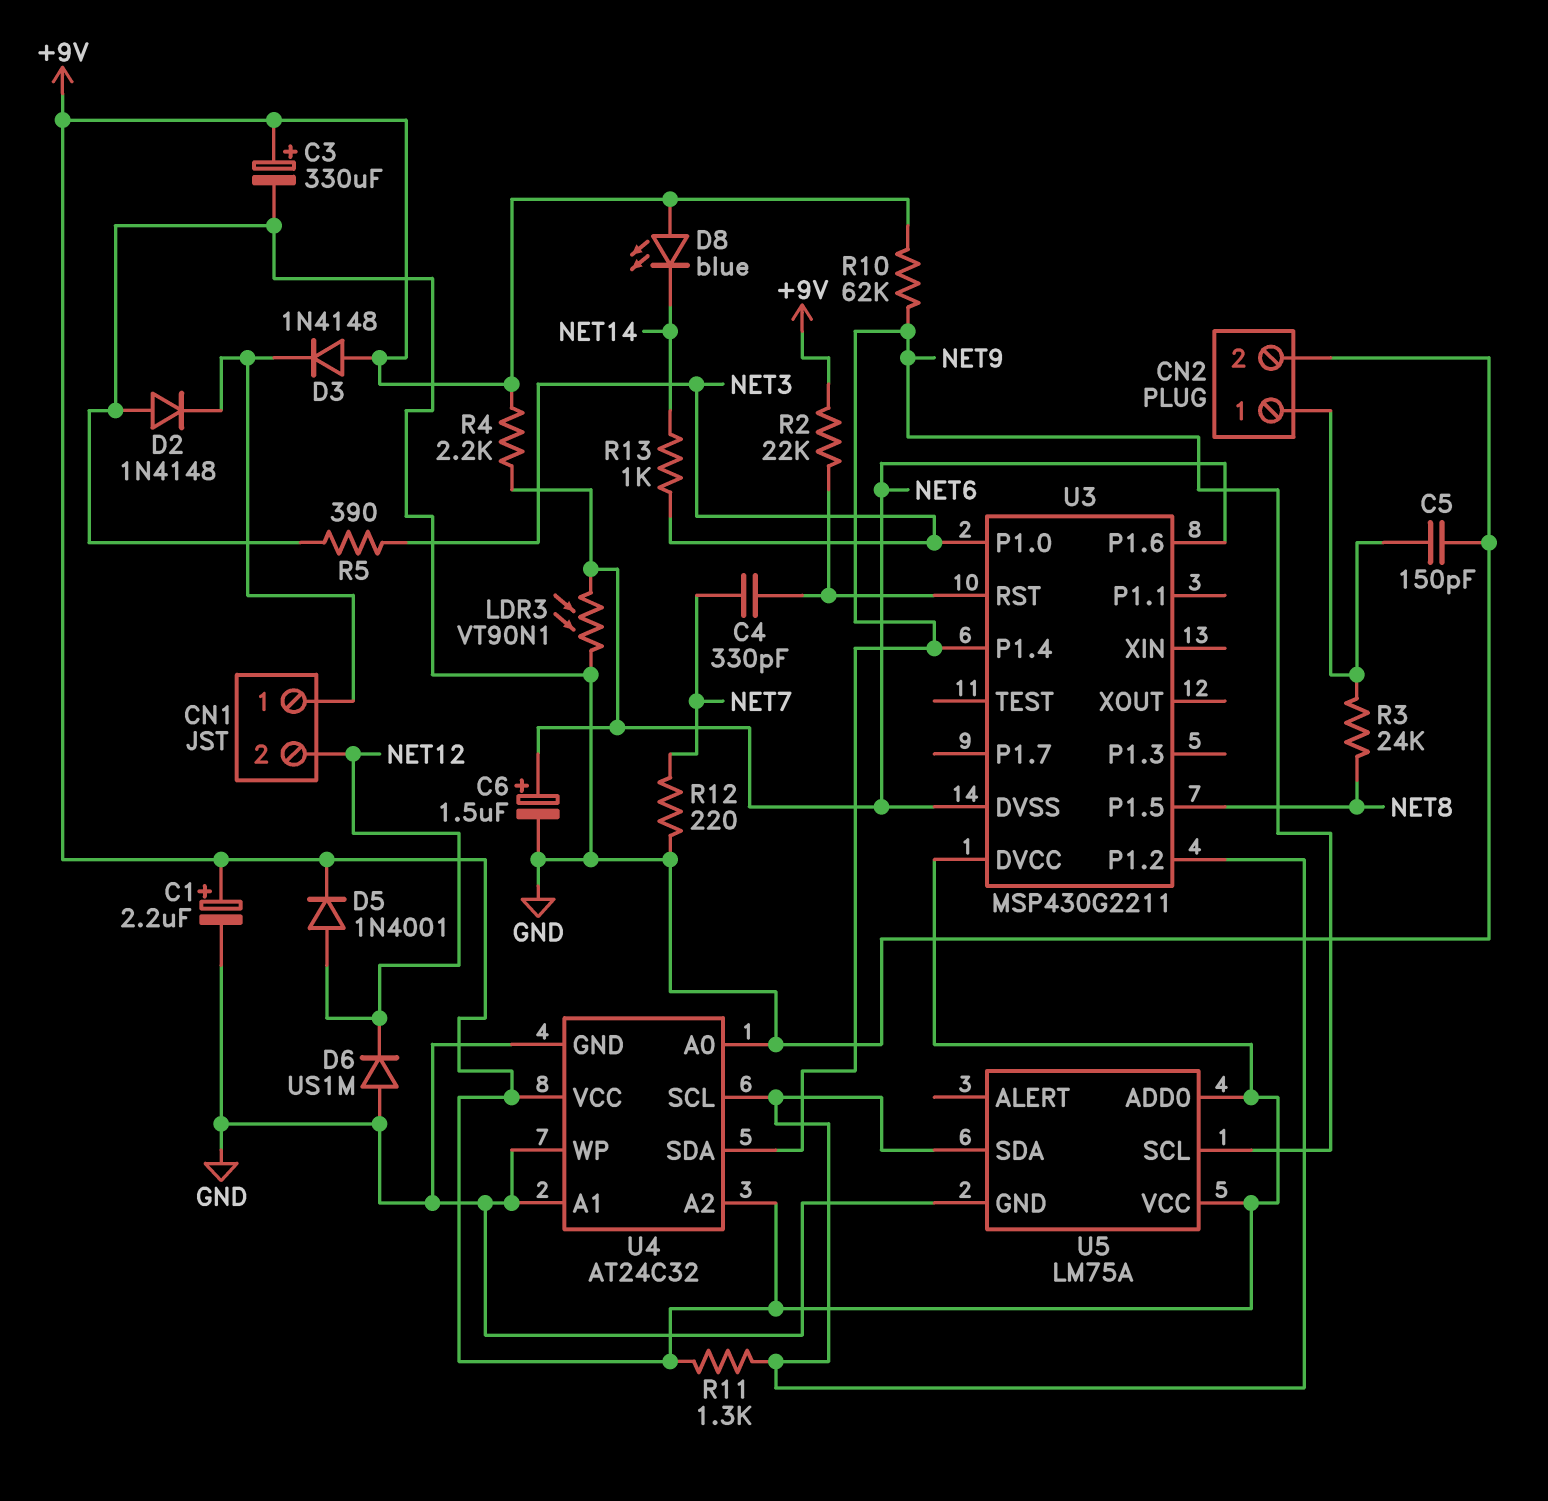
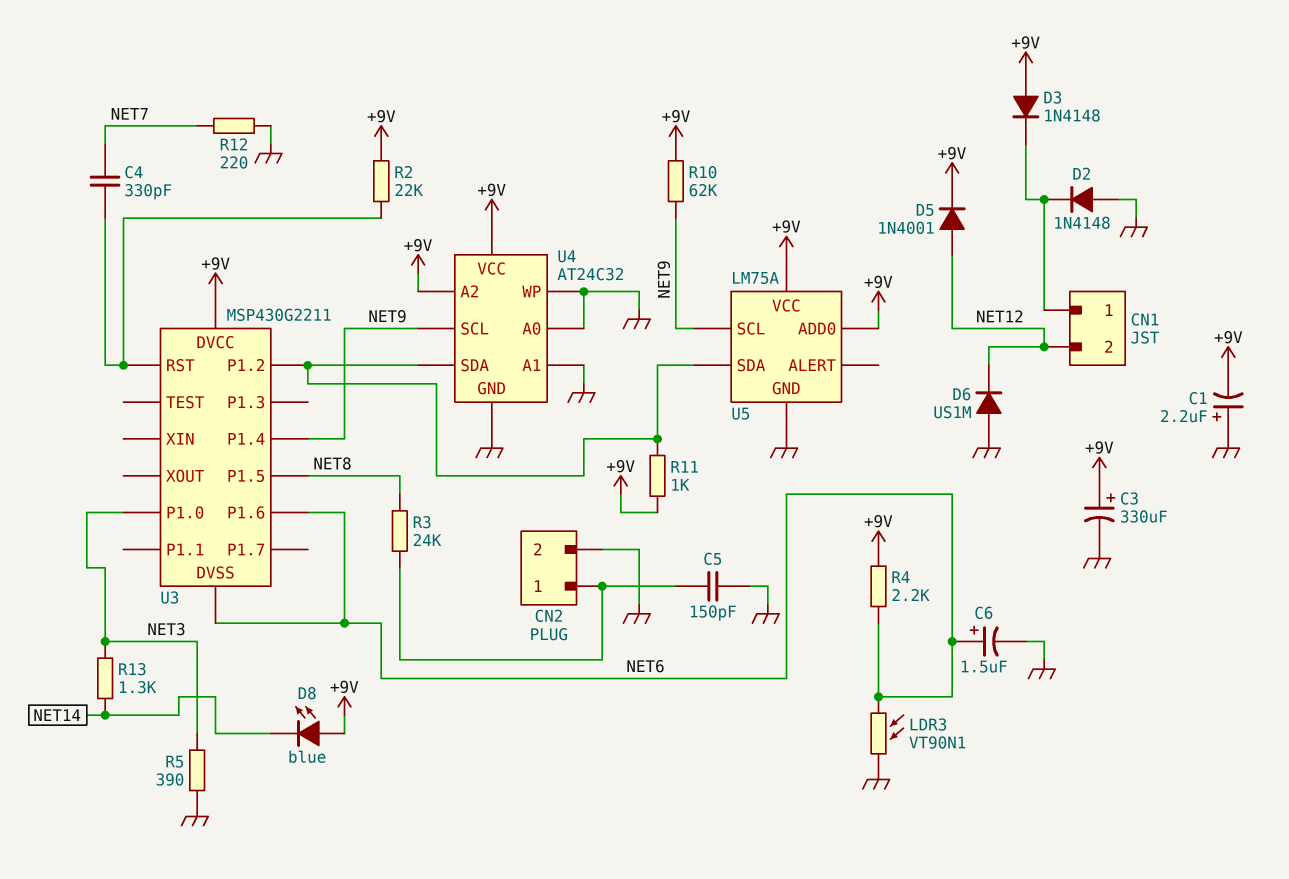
C1: 2.2uF (plus +9V, minus GND) -> 2.2uF (plus GND, minus +9V)
R11: 1.3k (+9V, U3/P1.2) -> 1k (+9V, U3/P1.2)
R13: 1k (NET3, NET14) -> 1.3k (NET3, NET14)
U4 pin SCL: U3/P1.2 -> NET9
U4 pin SDA: NET9 -> U3/P1.2

